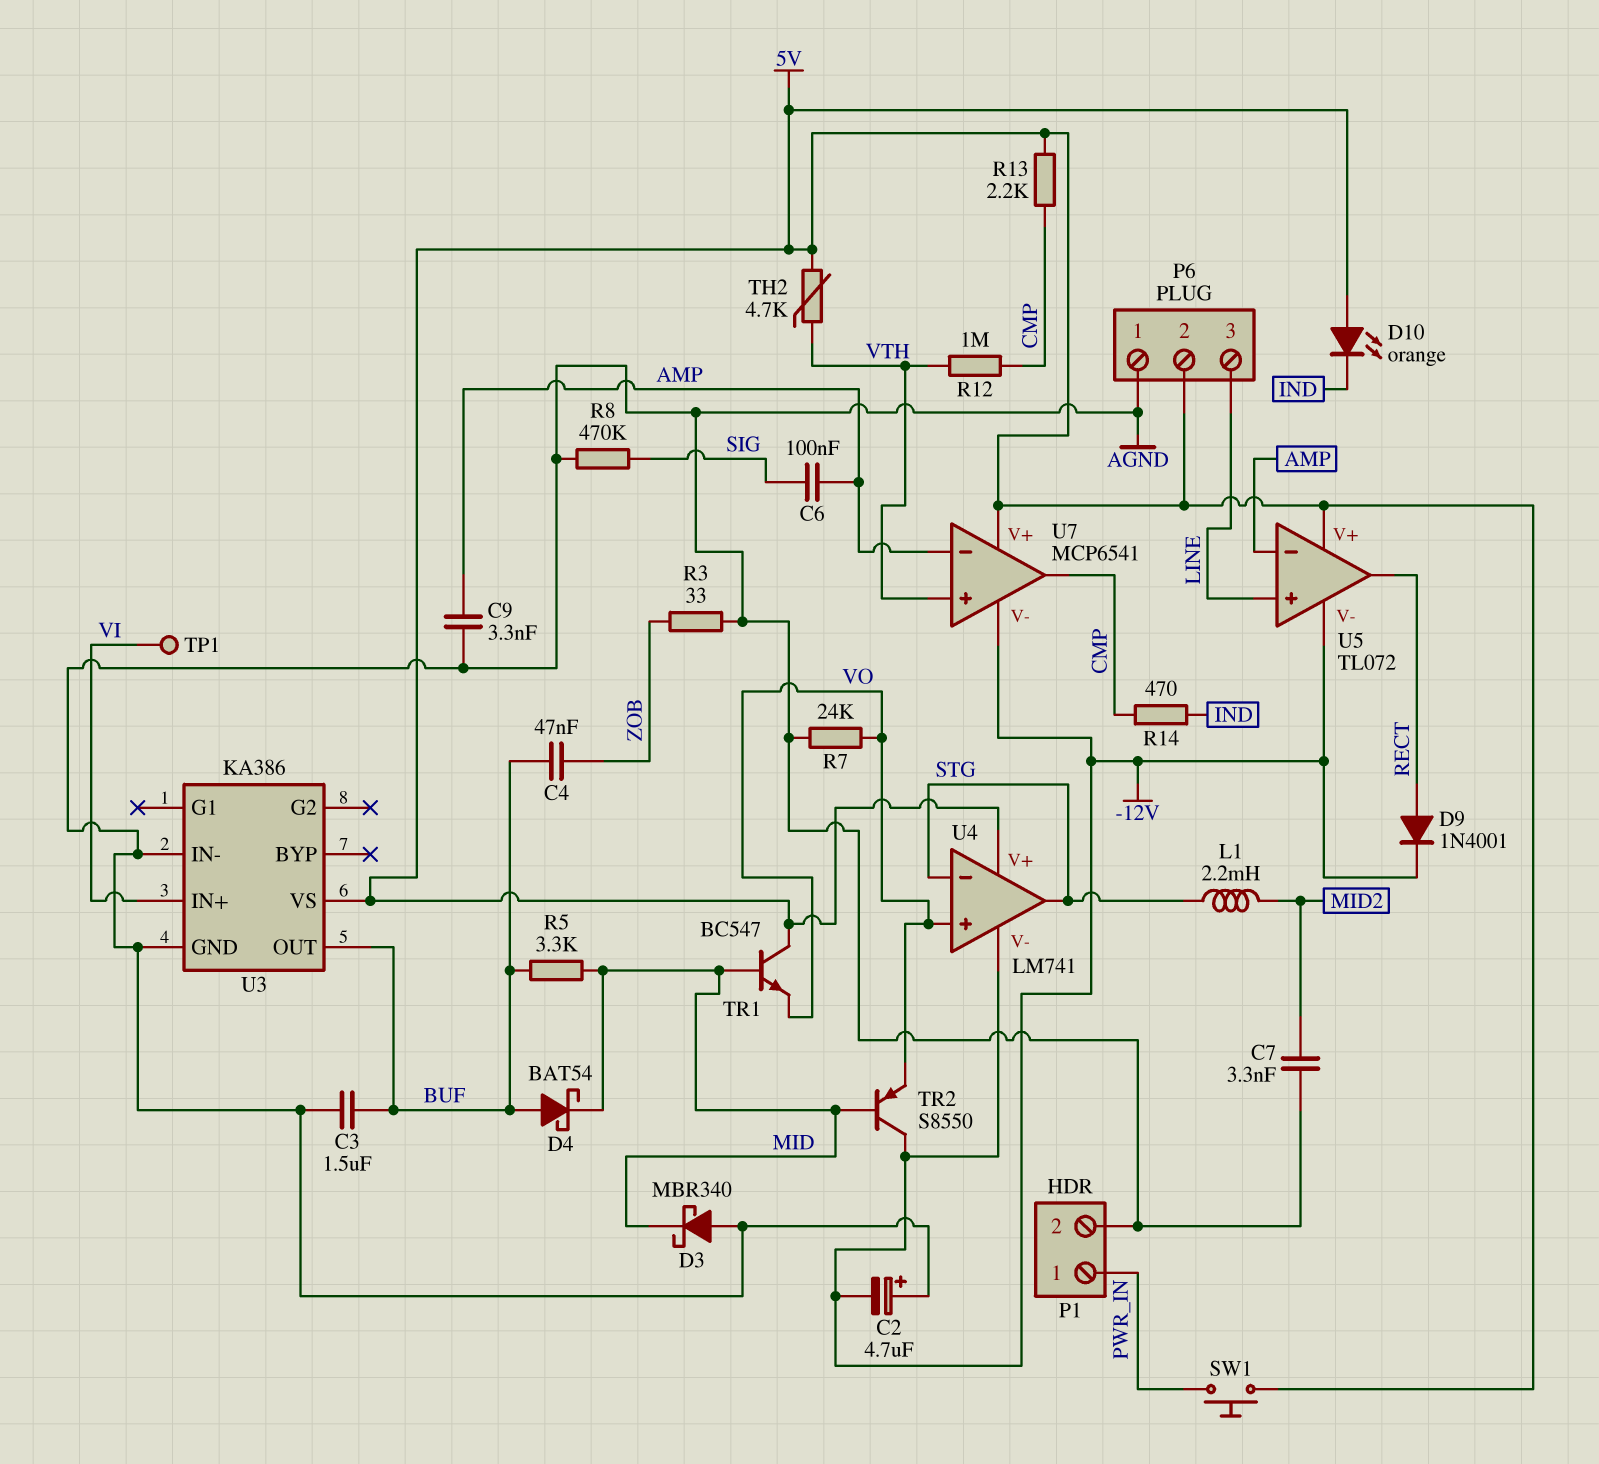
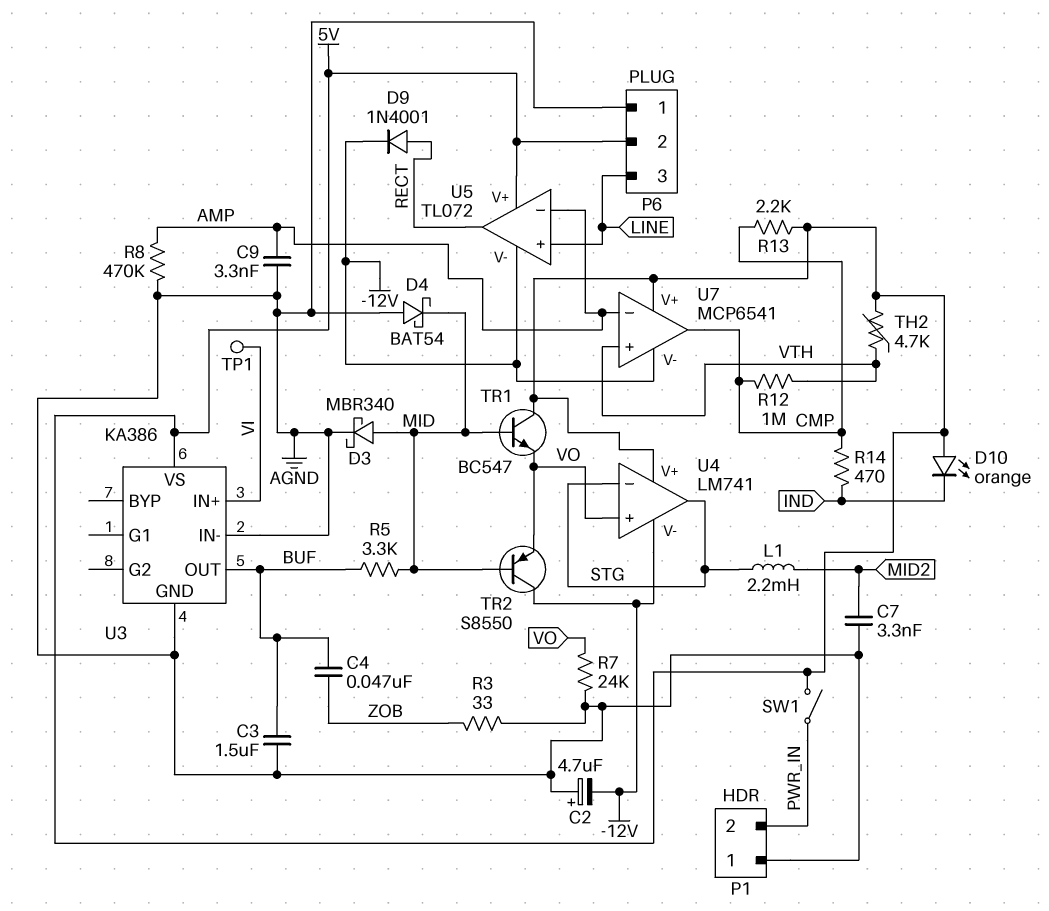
C6: 100nF (AMP, SIG) -> none
D3: schottky MBR340 (A AGND, K MID) -> schottky MBR340 (A MID, K AGND)
D4: schottky BAT54 (A BUF, K MID) -> schottky BAT54 (A AGND, K MID)
P1 pin 1: PWR_IN -> AGND
P1 pin 2: AGND -> PWR_IN
R8: 470k (AGND, SIG) -> 470k (AGND, AMP)
SW1: button (5V, PWR_IN) -> switch (5V, PWR_IN)

